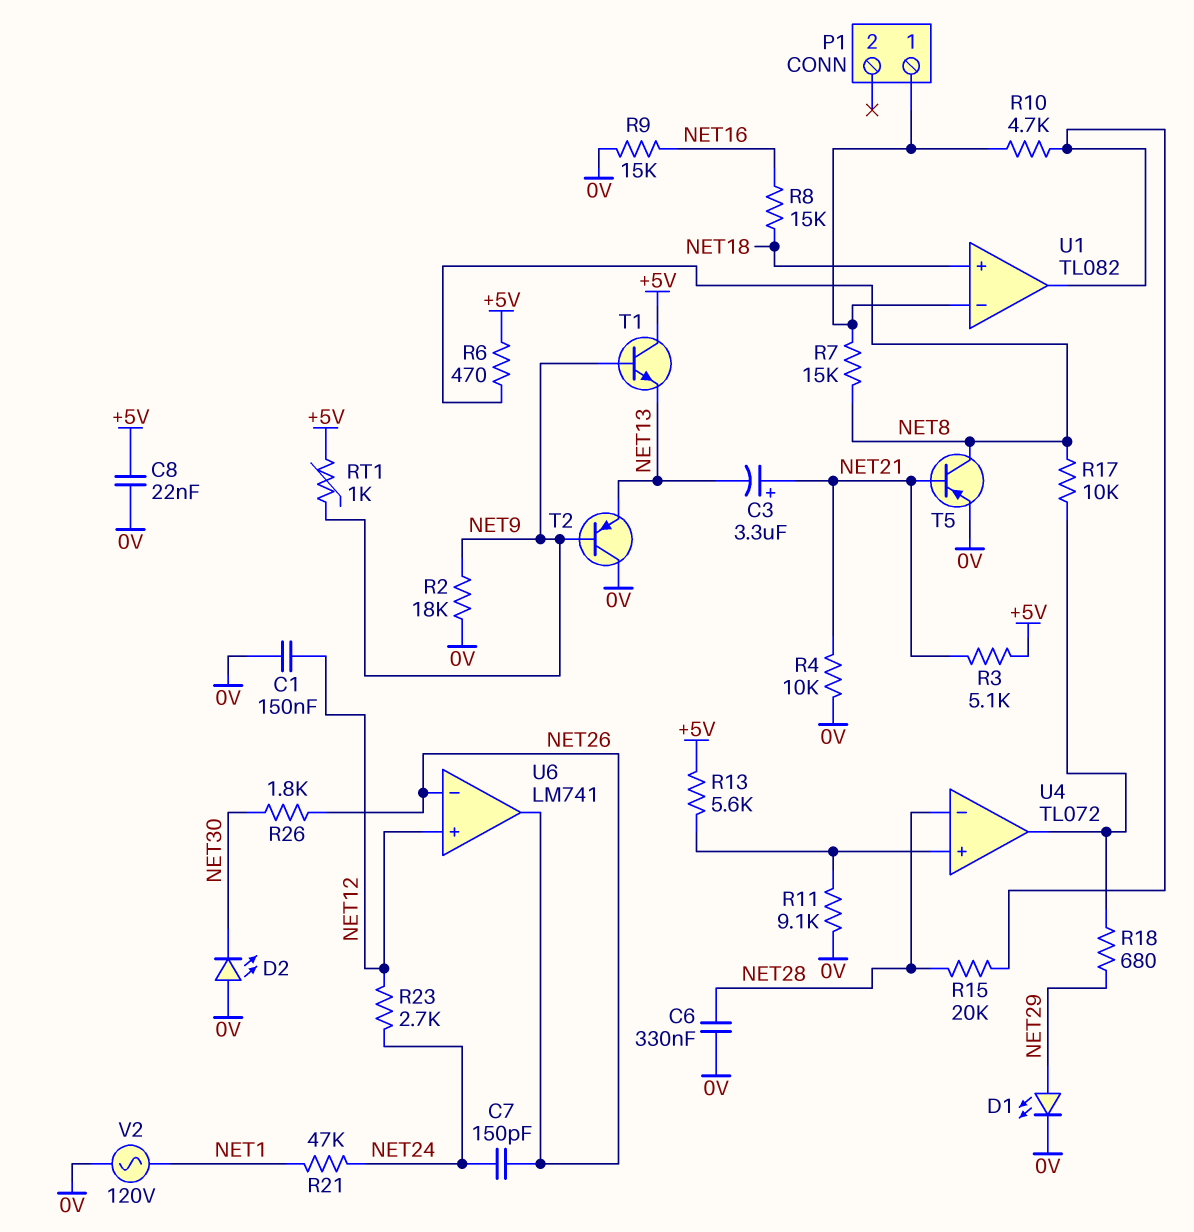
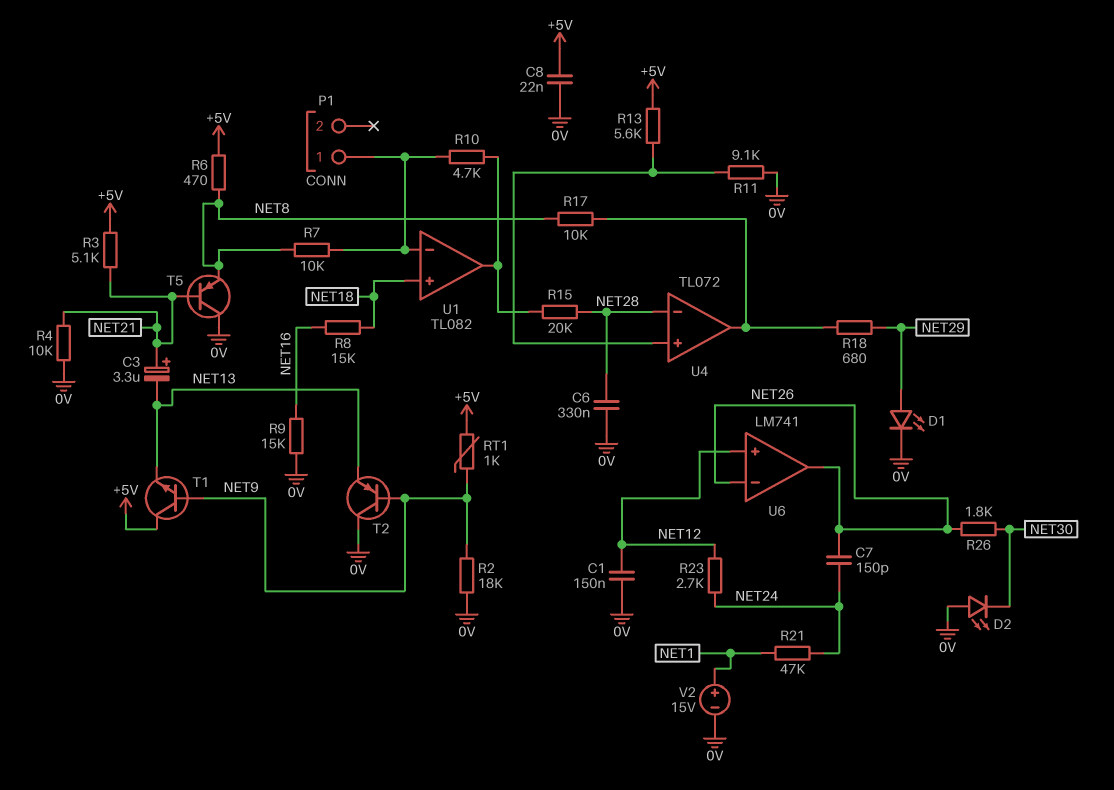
R7: 15k (NET8, P1/1) -> 10k (NET8, P1/1)
T5: PNP (B NET21, C NET8, E 0V) -> PNP (B NET21, C 0V, E NET8)
V2: AC 120V (0V, NET1) -> 15V (plus NET1, minus 0V)

